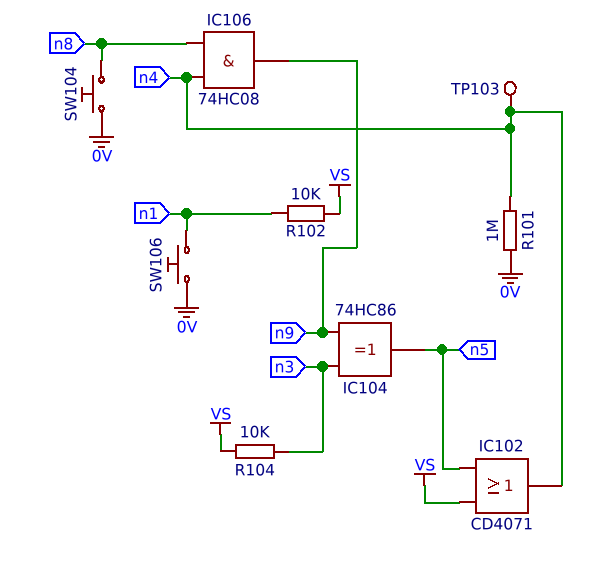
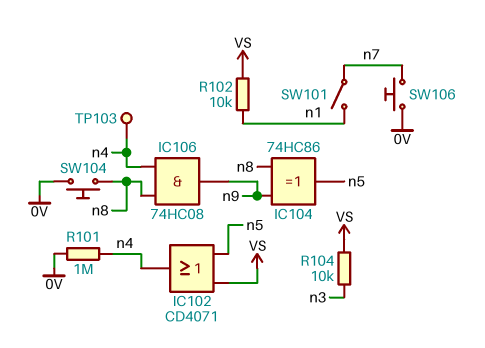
IC104: XOR 74HC86 (in n3, in n9, out n5) -> XOR 74HC86 (in n8, in n9, out n5)
SW101: none -> switch (n1, n7)
SW106: button (0V, n1) -> button (0V, n7)

